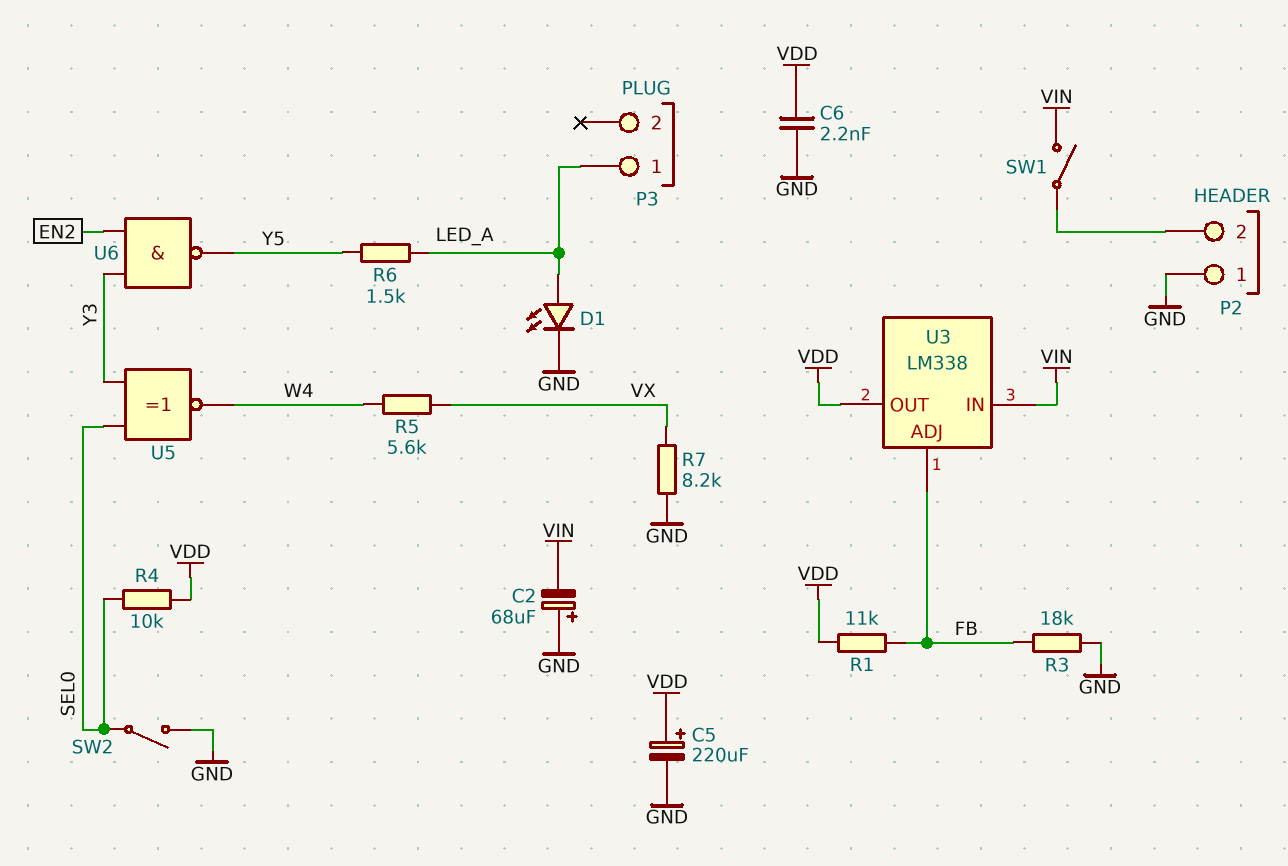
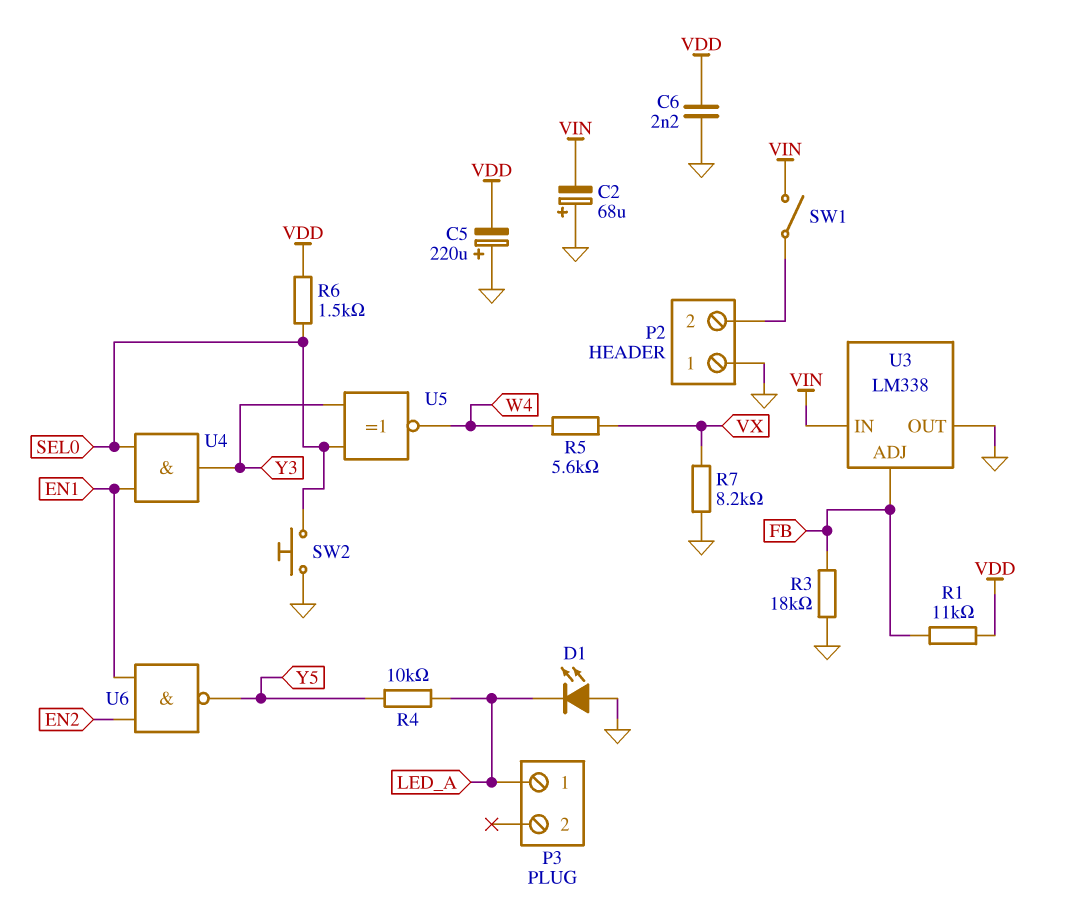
C5: 220uF (plus VDD, minus GND) -> 220uF (plus GND, minus VDD)
D1: LED (A LED_A, K GND) -> LED (A GND, K LED_A)
R4: 10k (SEL0, VDD) -> 10k (LED_A, Y5)
R6: 1.5k (LED_A, Y5) -> 1.5k (SEL0, VDD)
SW2: switch (GND, SEL0) -> button (GND, SEL0)
U3 pin OUT: VDD -> GND
U4: none -> AND (in EN1, in SEL0, out Y3)
U6: NAND (in EN2, in Y3, out Y5) -> NAND (in EN1, in EN2, out Y5)

